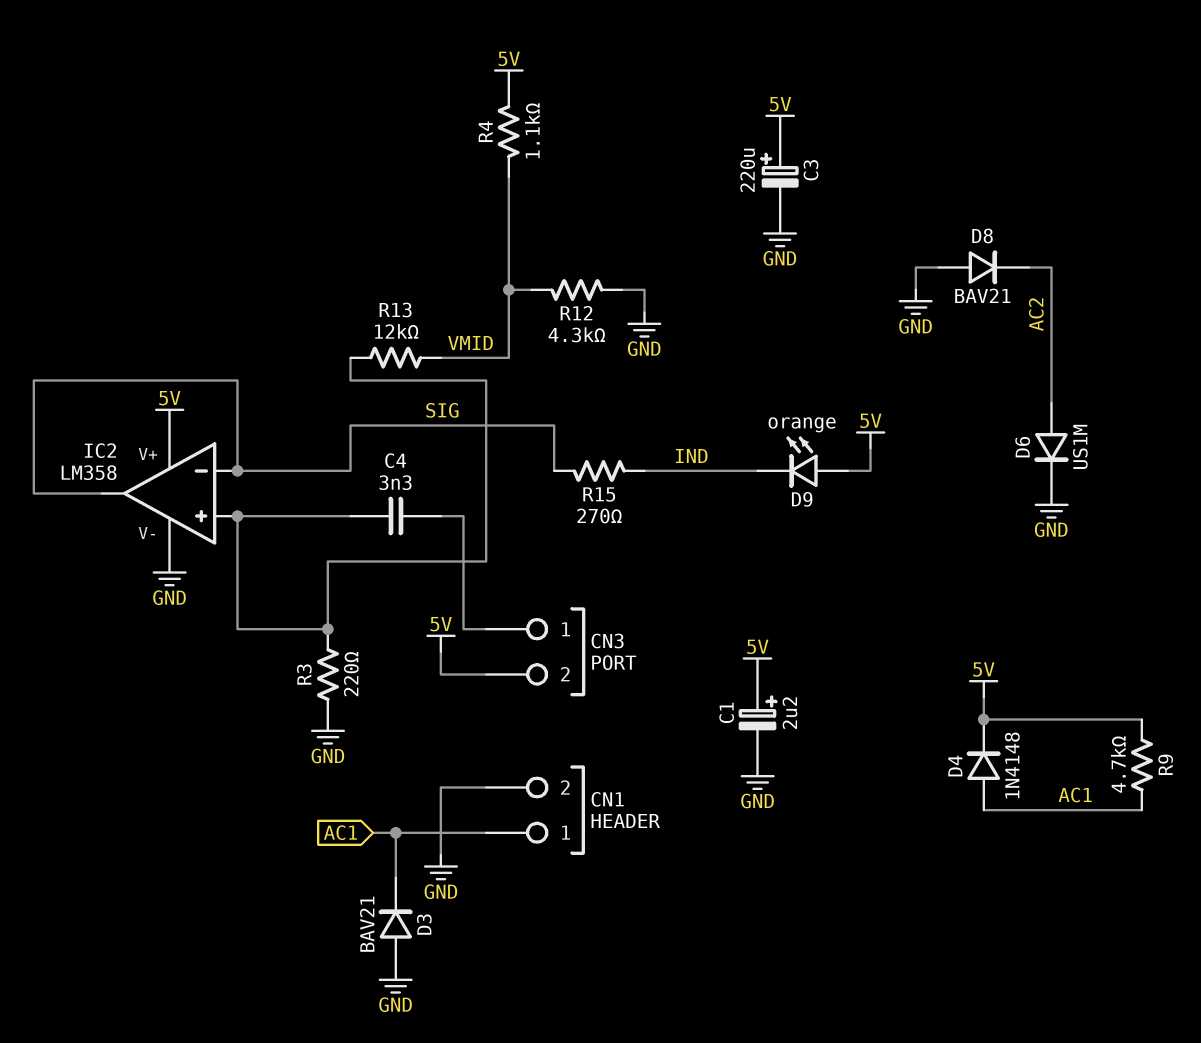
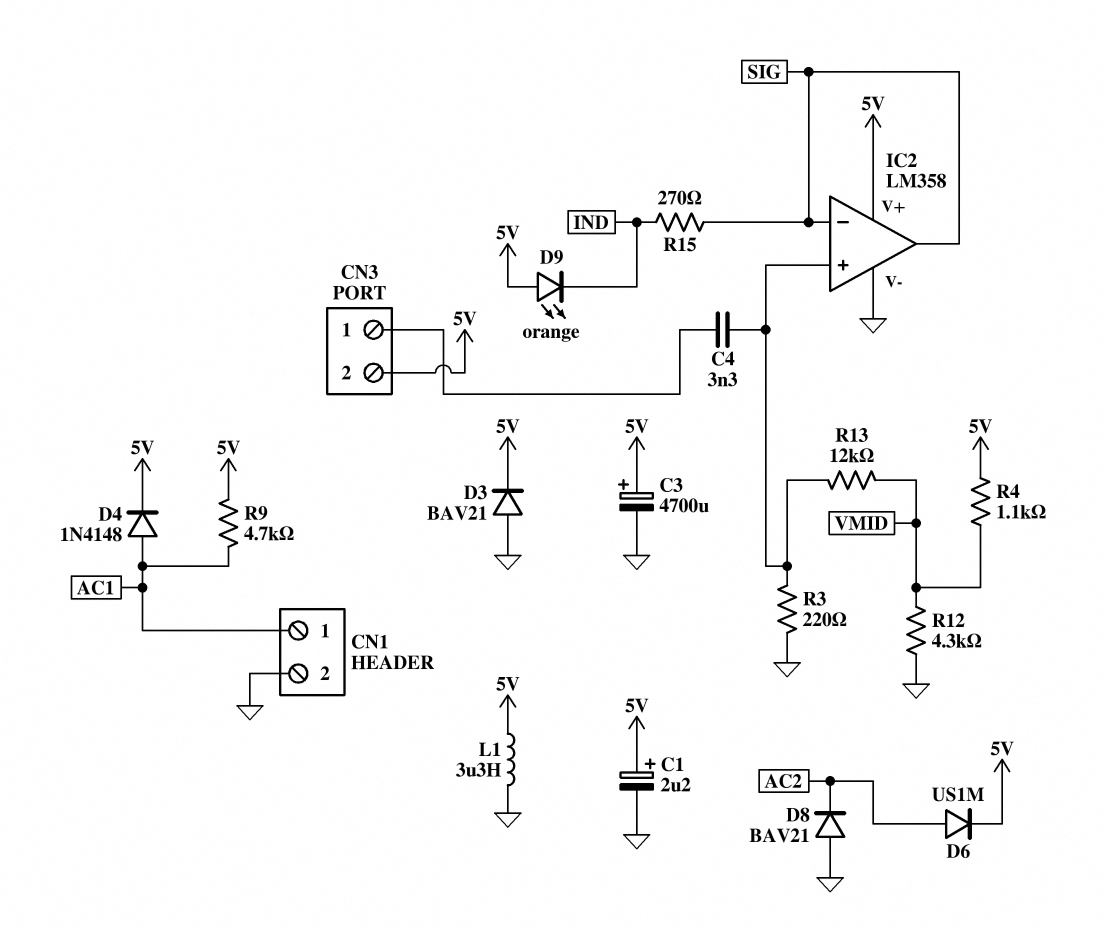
C3: 220uF (plus 5V, minus GND) -> 4700uF (plus 5V, minus GND)
D3: diode BAV21 (A GND, K AC1) -> diode BAV21 (A GND, K 5V)
D6: diode US1M (A AC2, K GND) -> diode US1M (A AC2, K 5V)
L1: none -> 3.3uH (5V, GND)

